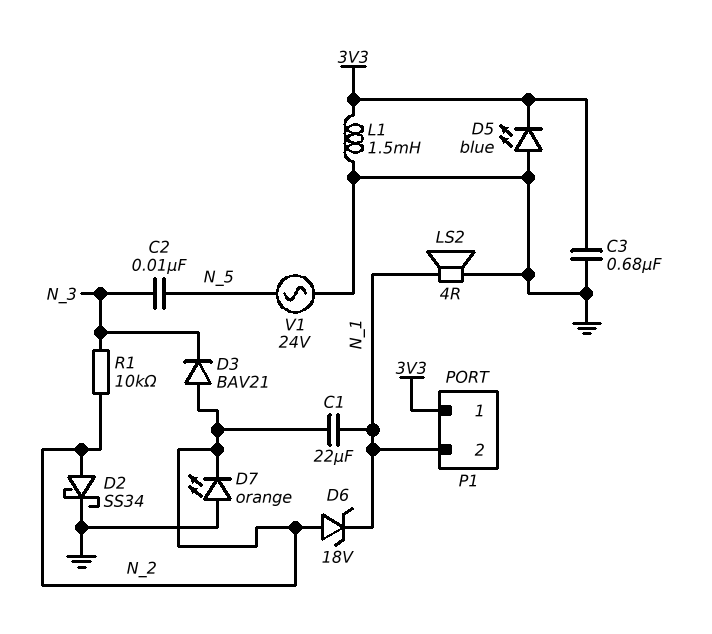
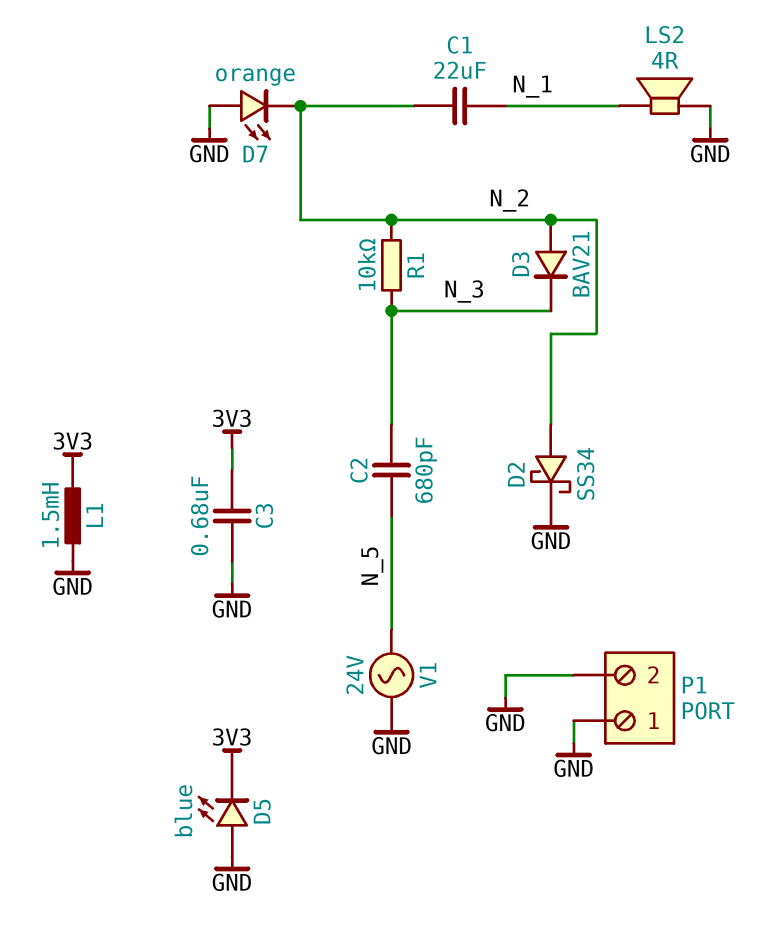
C2: 10nF (N_3, N_5) -> 680pF (N_3, N_5)
D6: zener 18V (A N_2, K N_1) -> none
P1 pin 1: 3V3 -> GND
P1 pin 2: N_1 -> GND

